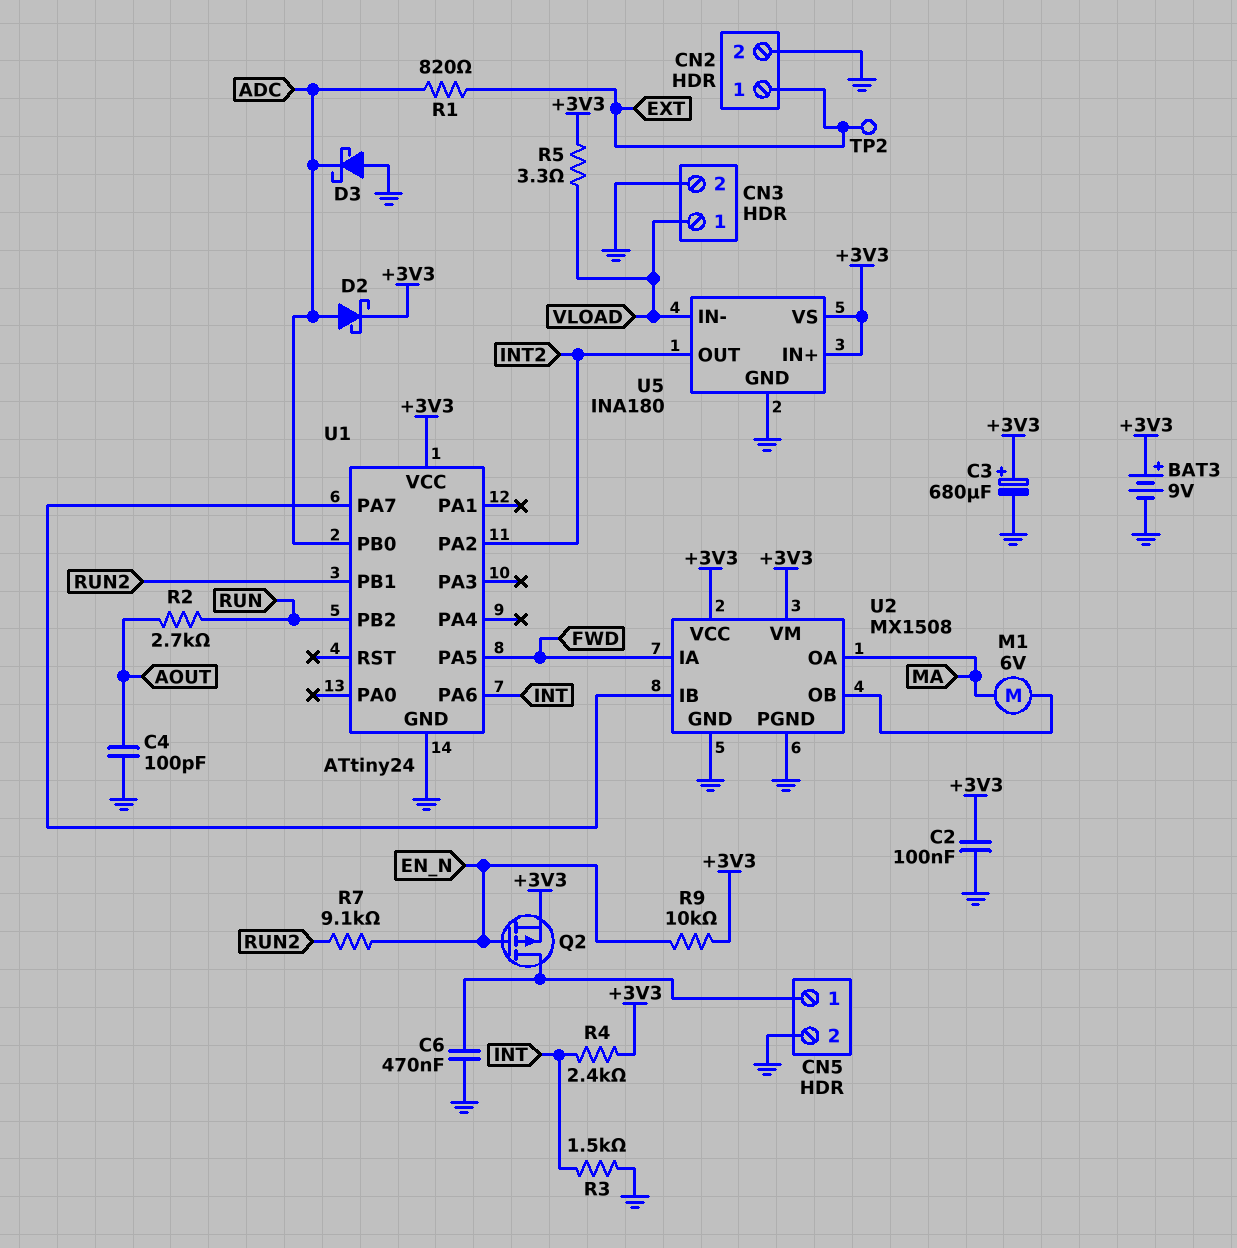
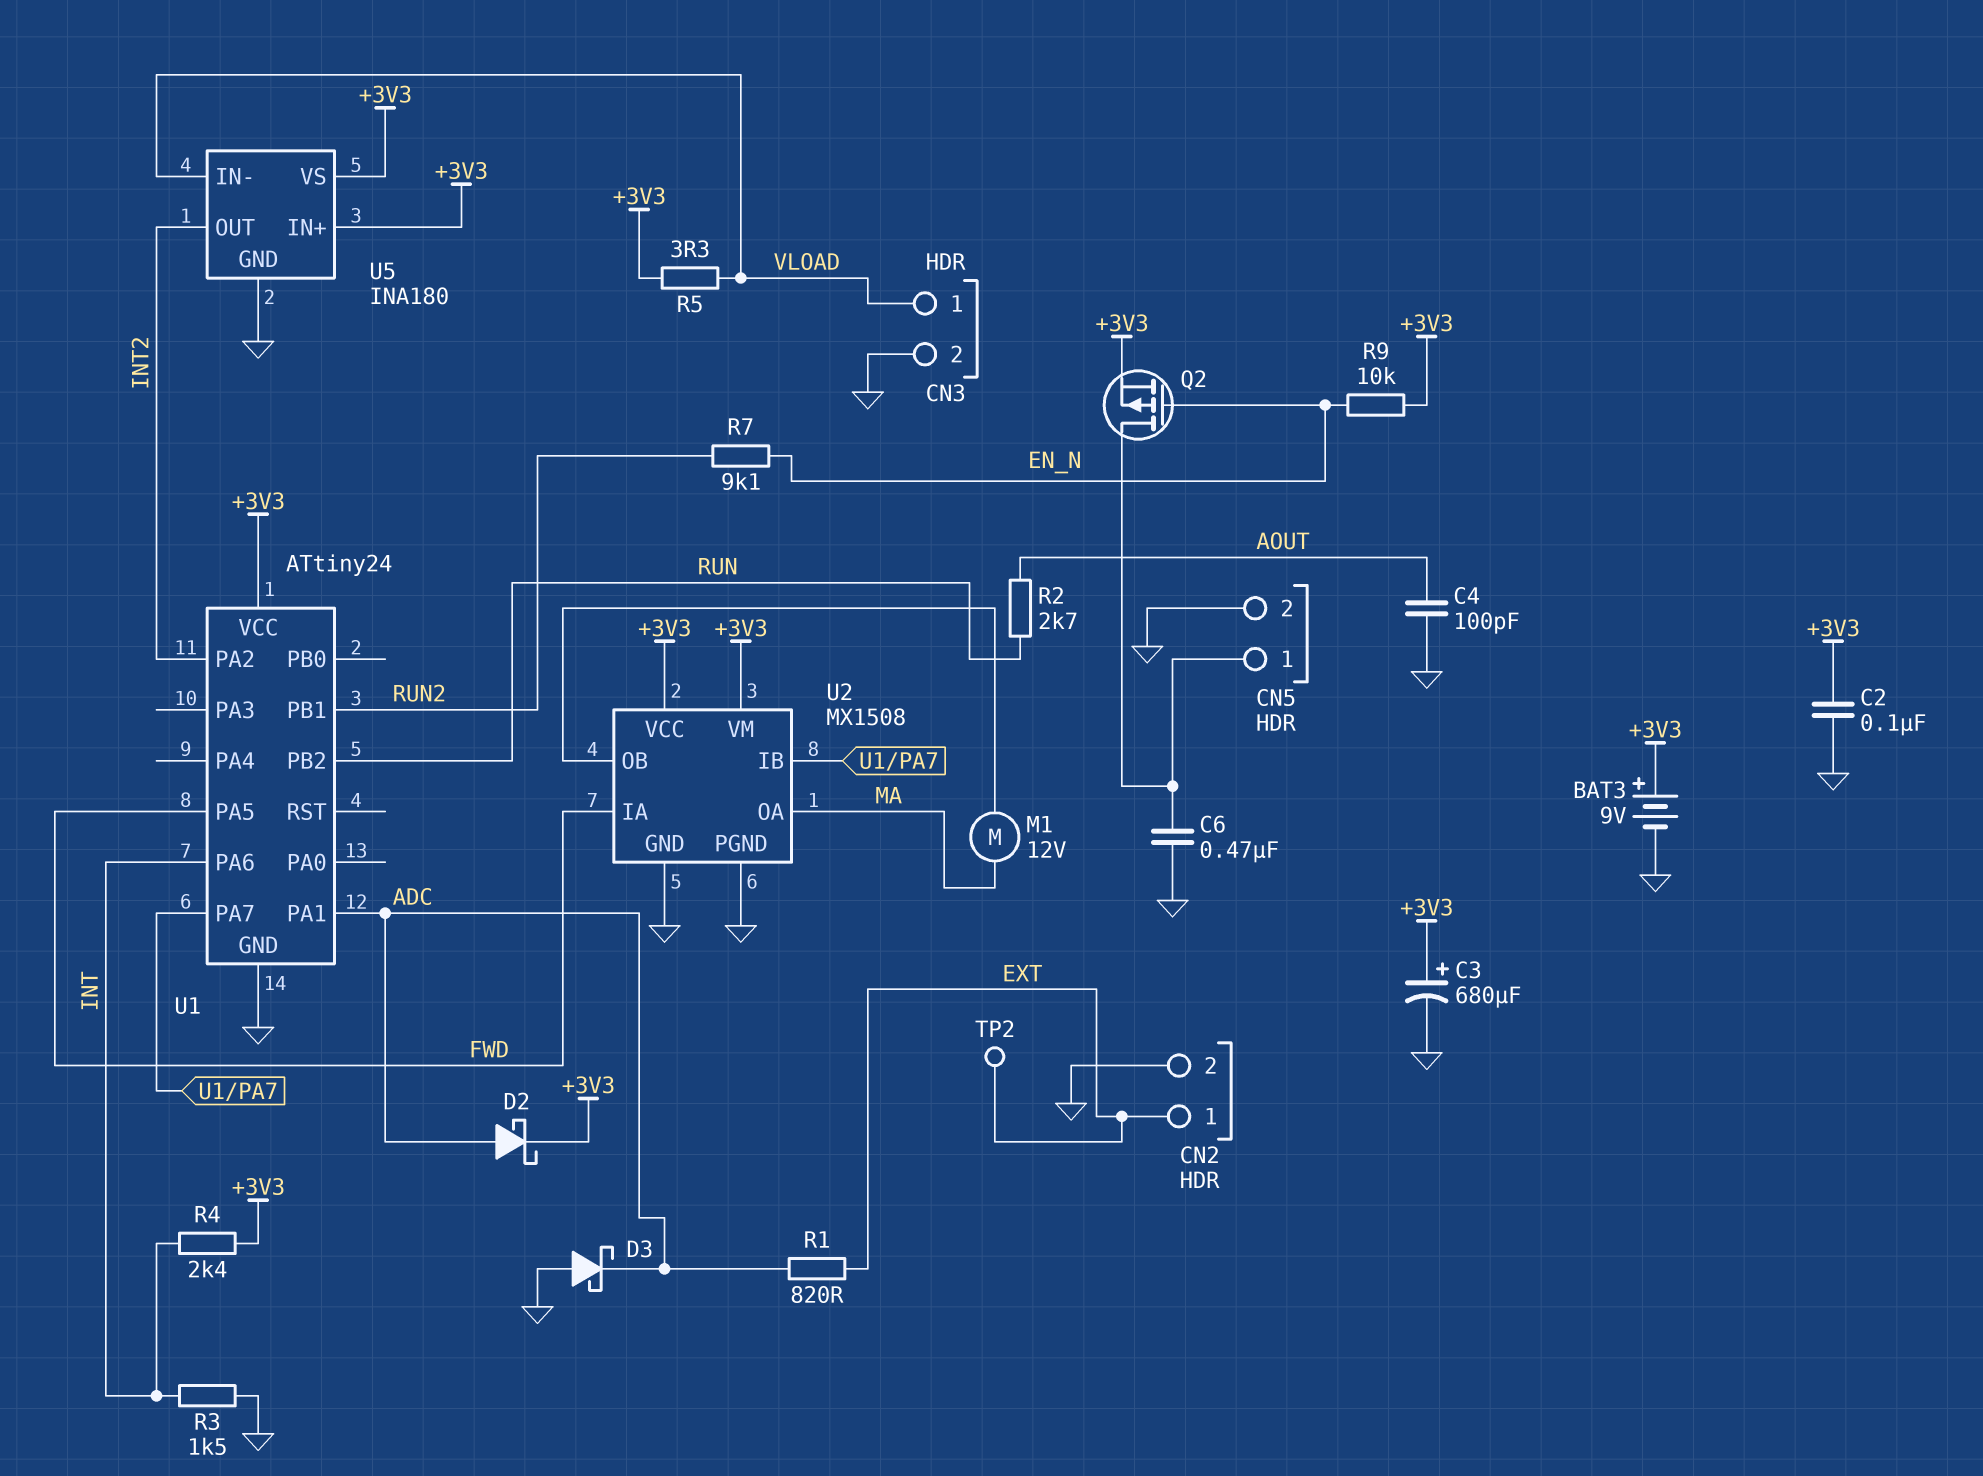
M1: motor 6V (MA, U2/OB) -> motor 12V (MA, U2/OB)
U1 pin PA1: none -> ADC
U1 pin PB0: ADC -> none

